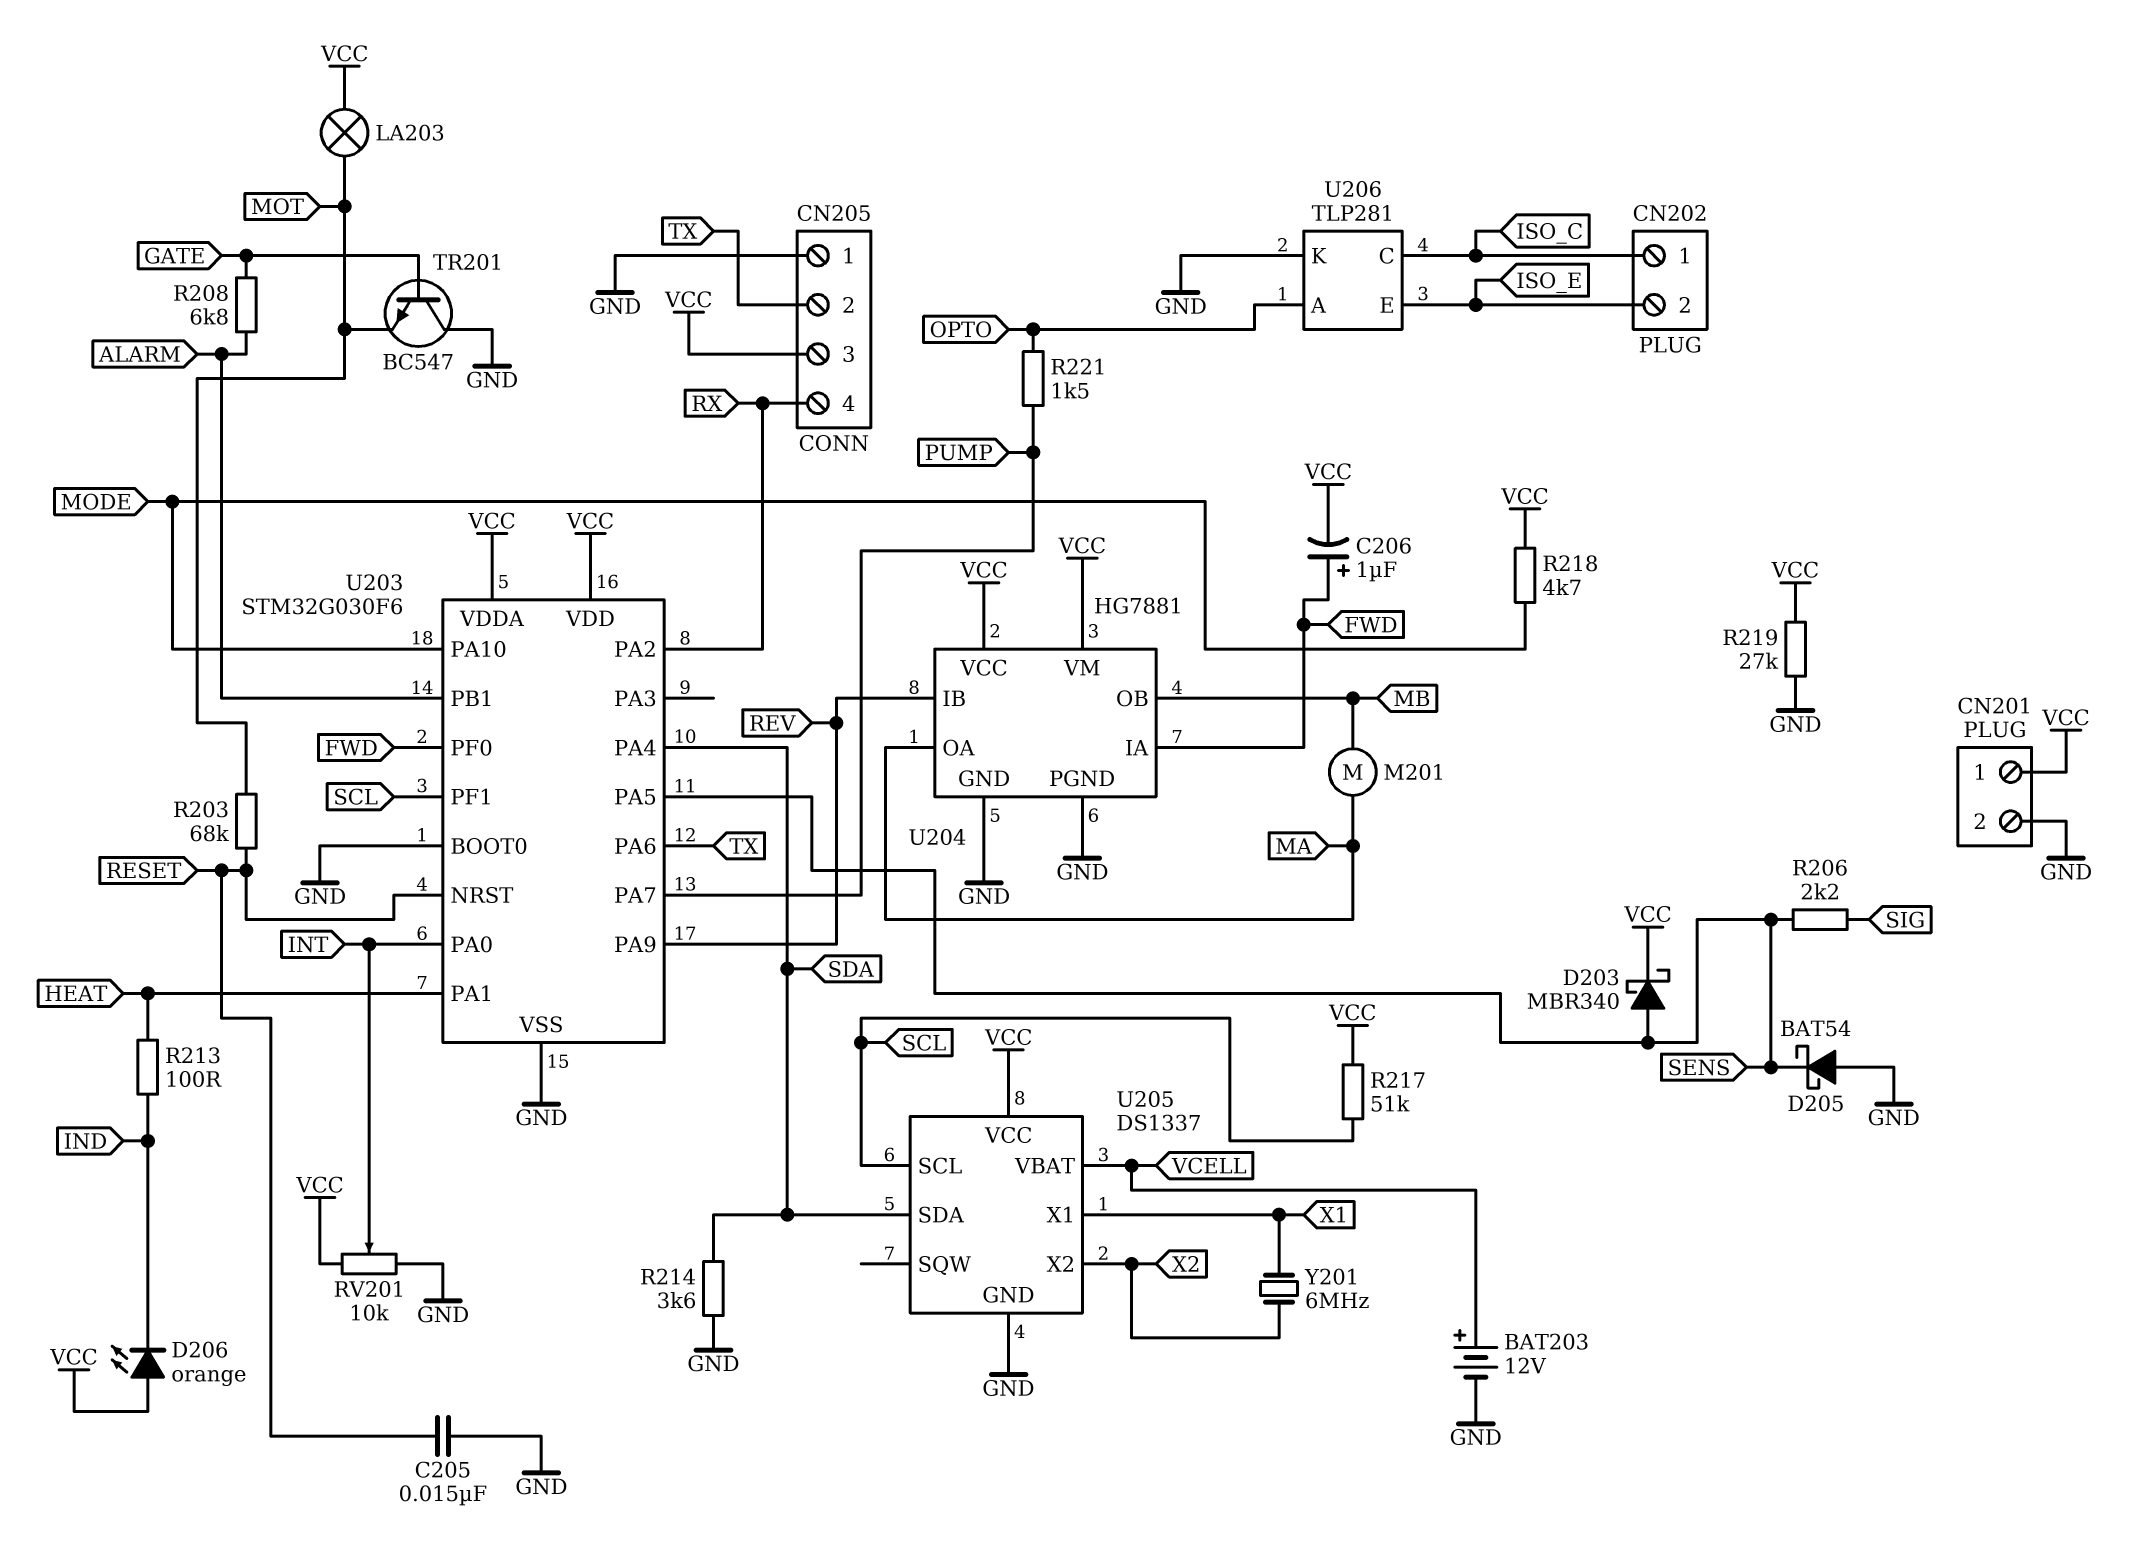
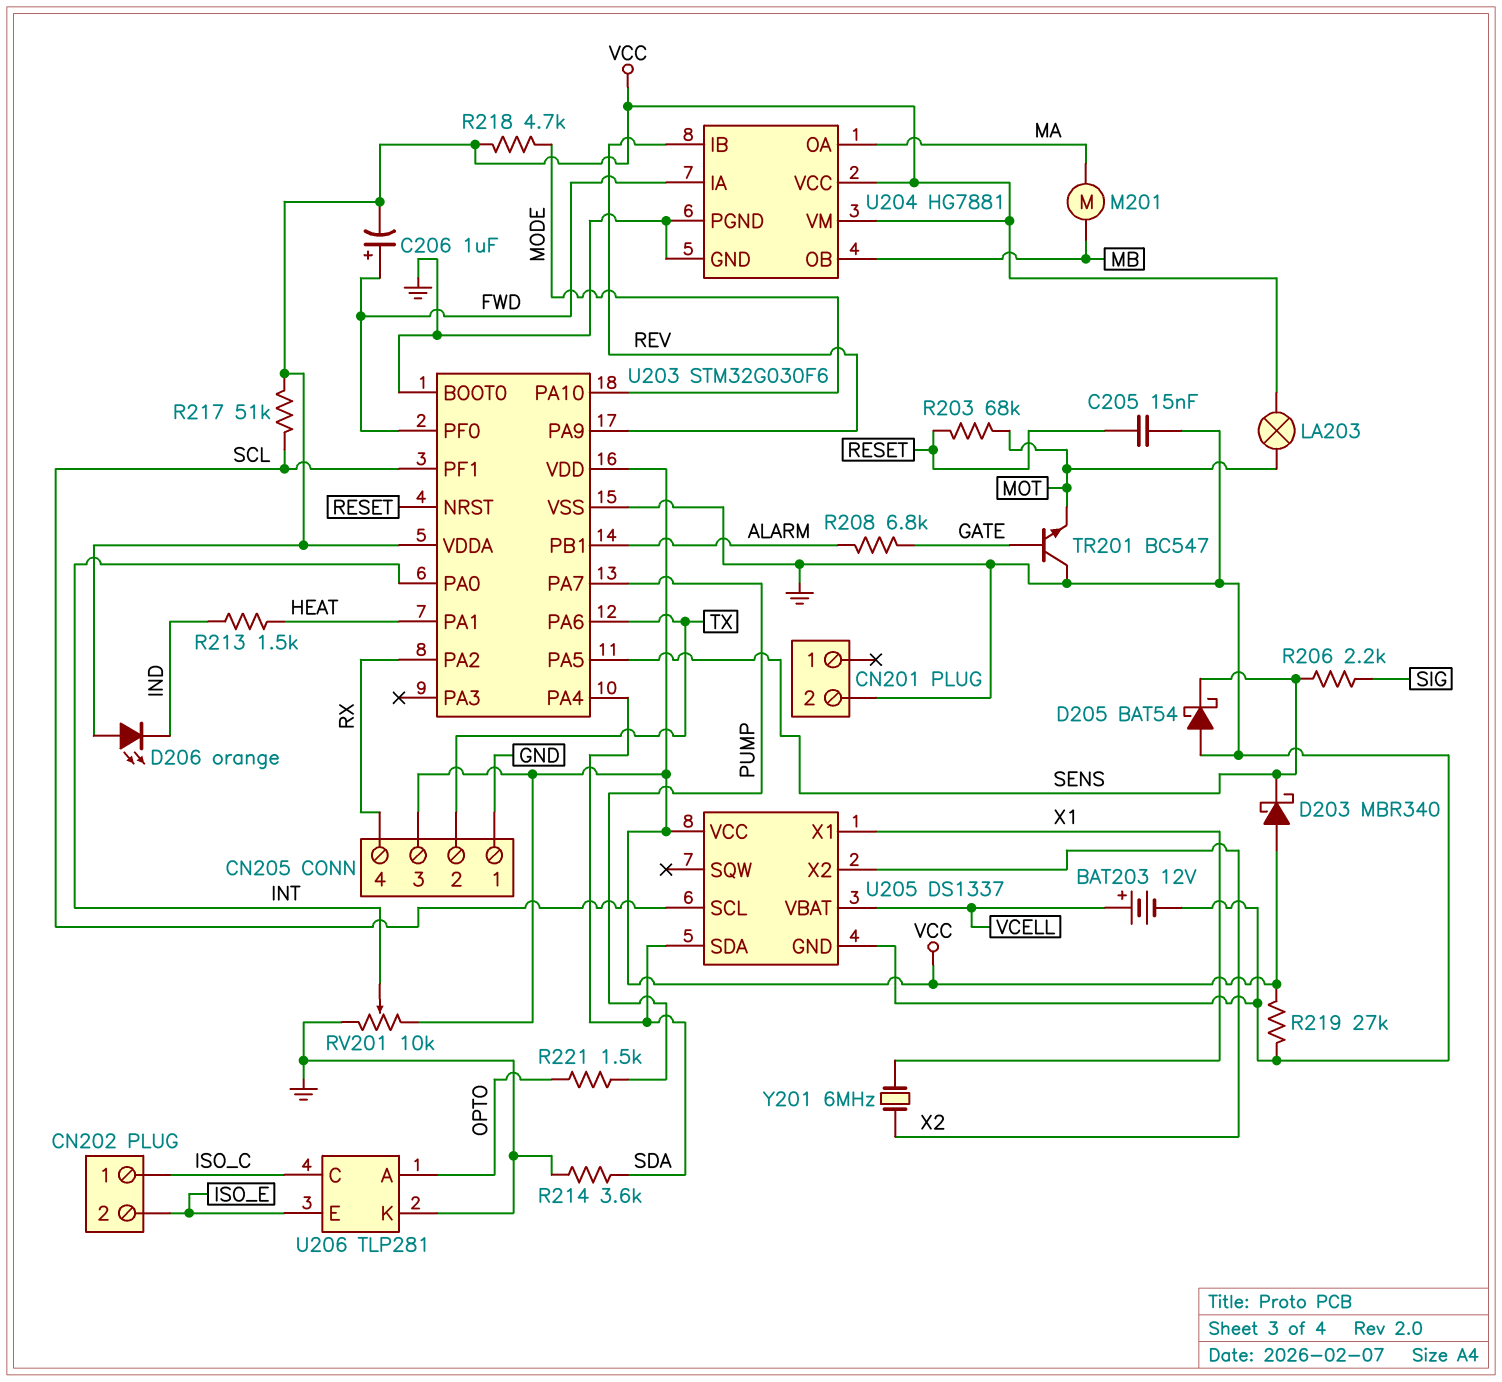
CN201 pin 1: VCC -> none
D203: schottky MBR340 (A SENS, K VCC) -> schottky MBR340 (A VCC, K SENS)
R213: 100 (HEAT, IND) -> 1.5k (HEAT, IND)

